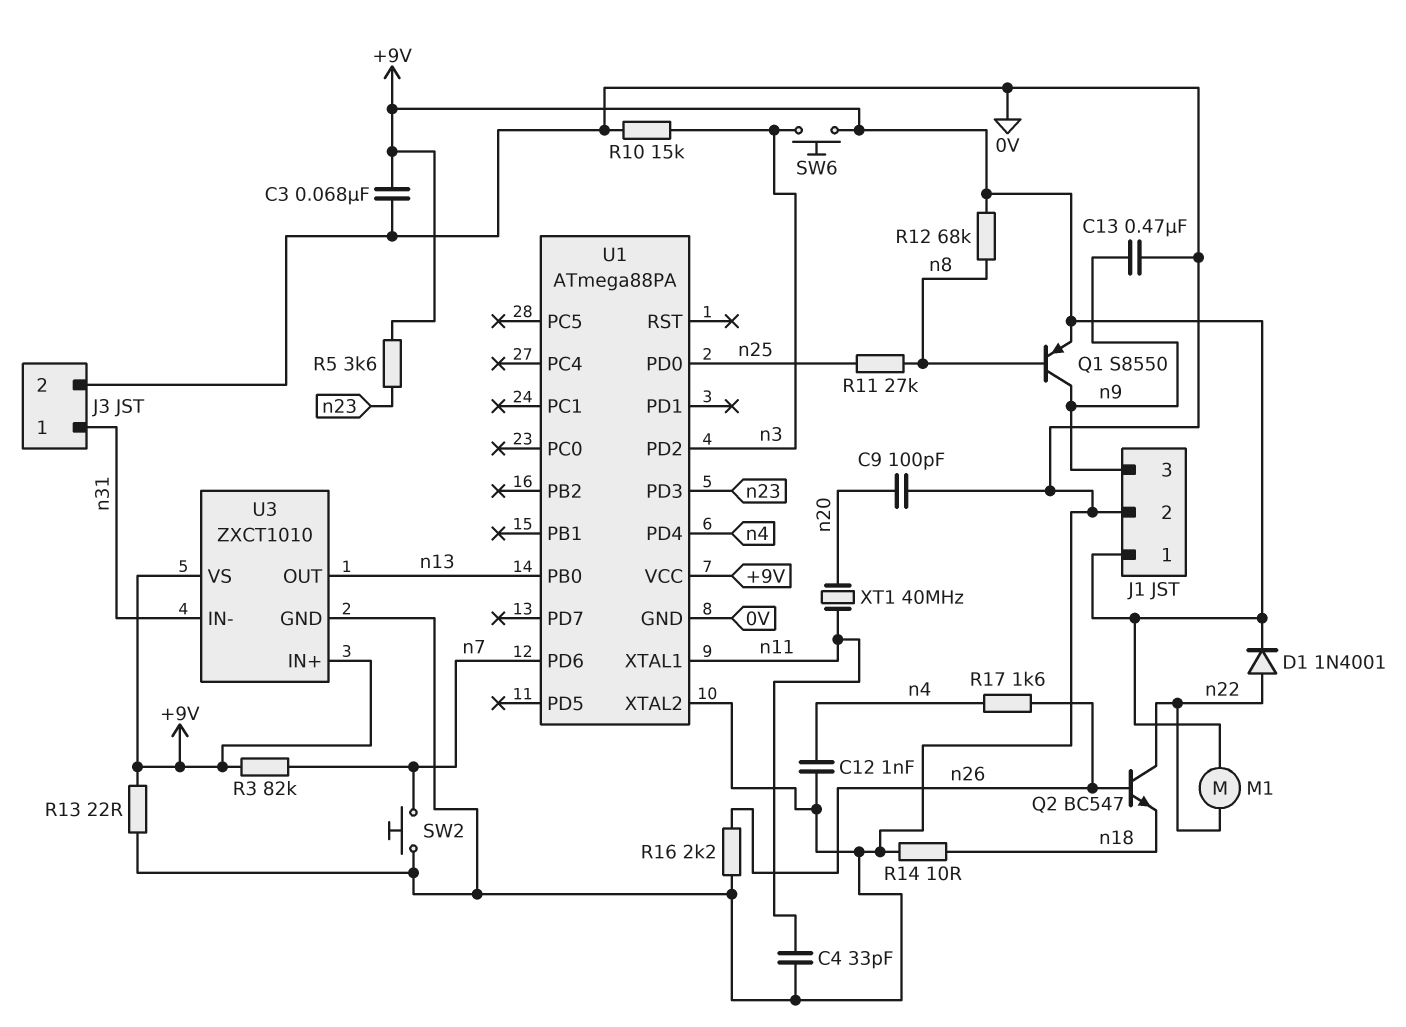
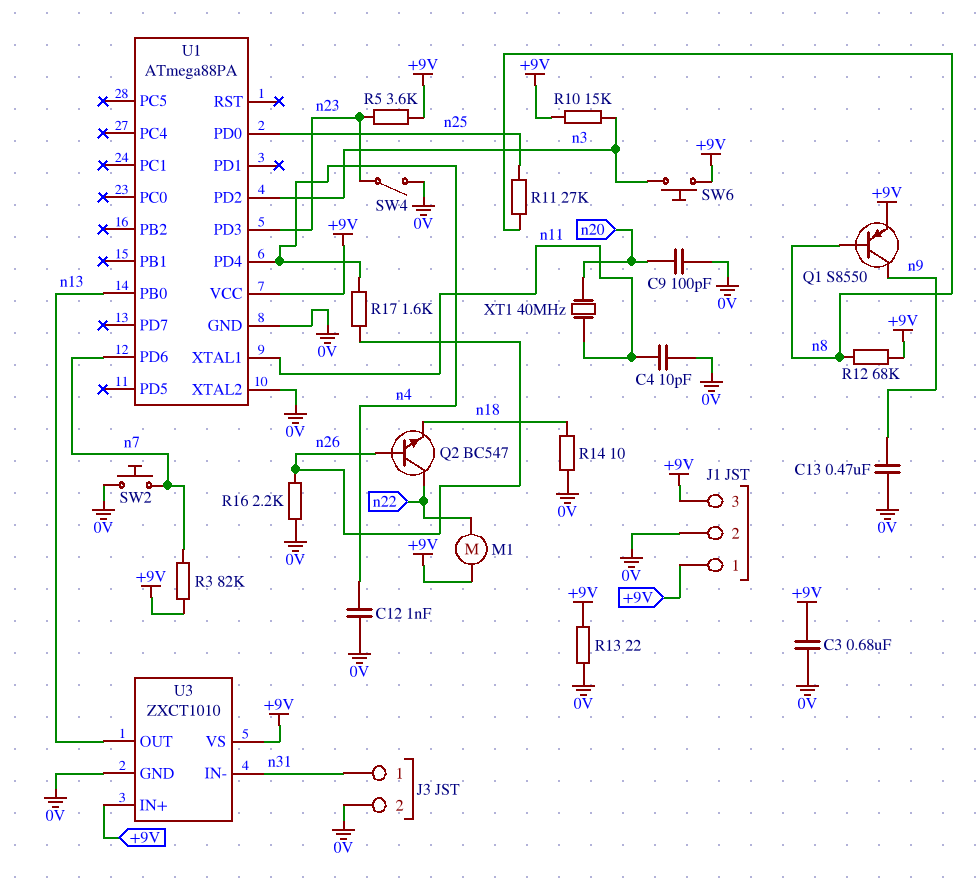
C3: 68nF (+9V, 0V) -> 680nF (+9V, 0V)
C4: 33pF (0V, n11) -> 10pF (0V, n11)
D1: diode 1N4001 (A n22, K +9V) -> none
J1 pin 3: n9 -> +9V
R10: 15k (0V, n3) -> 15k (+9V, n3)
SW4: none -> switch (0V, n23)

